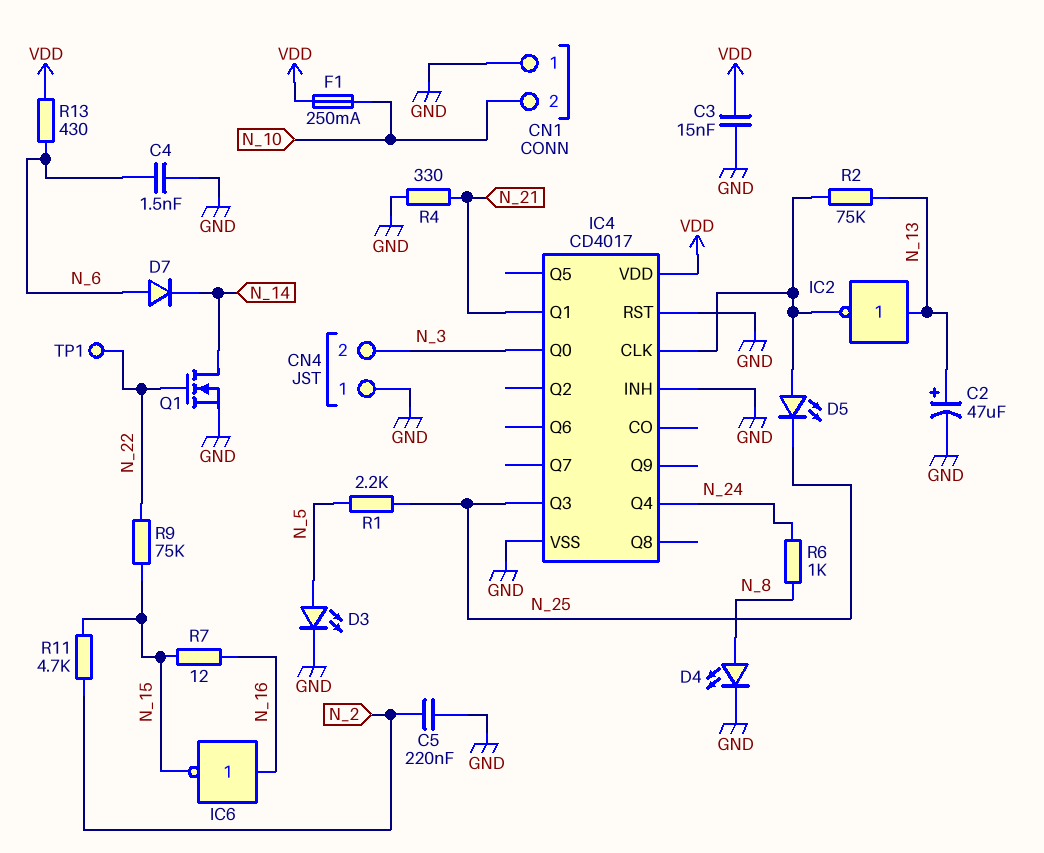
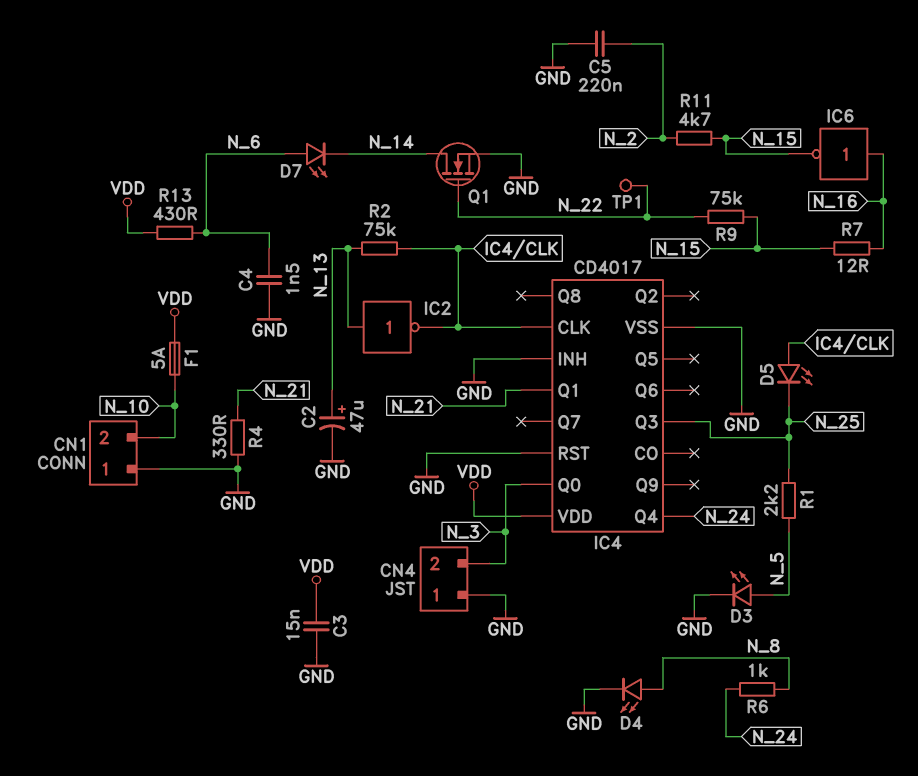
D7: diode (A N_6, K N_14) -> LED (A N_6, K N_14)
F1: 250mA (N_10, VDD) -> 5A (N_10, VDD)

